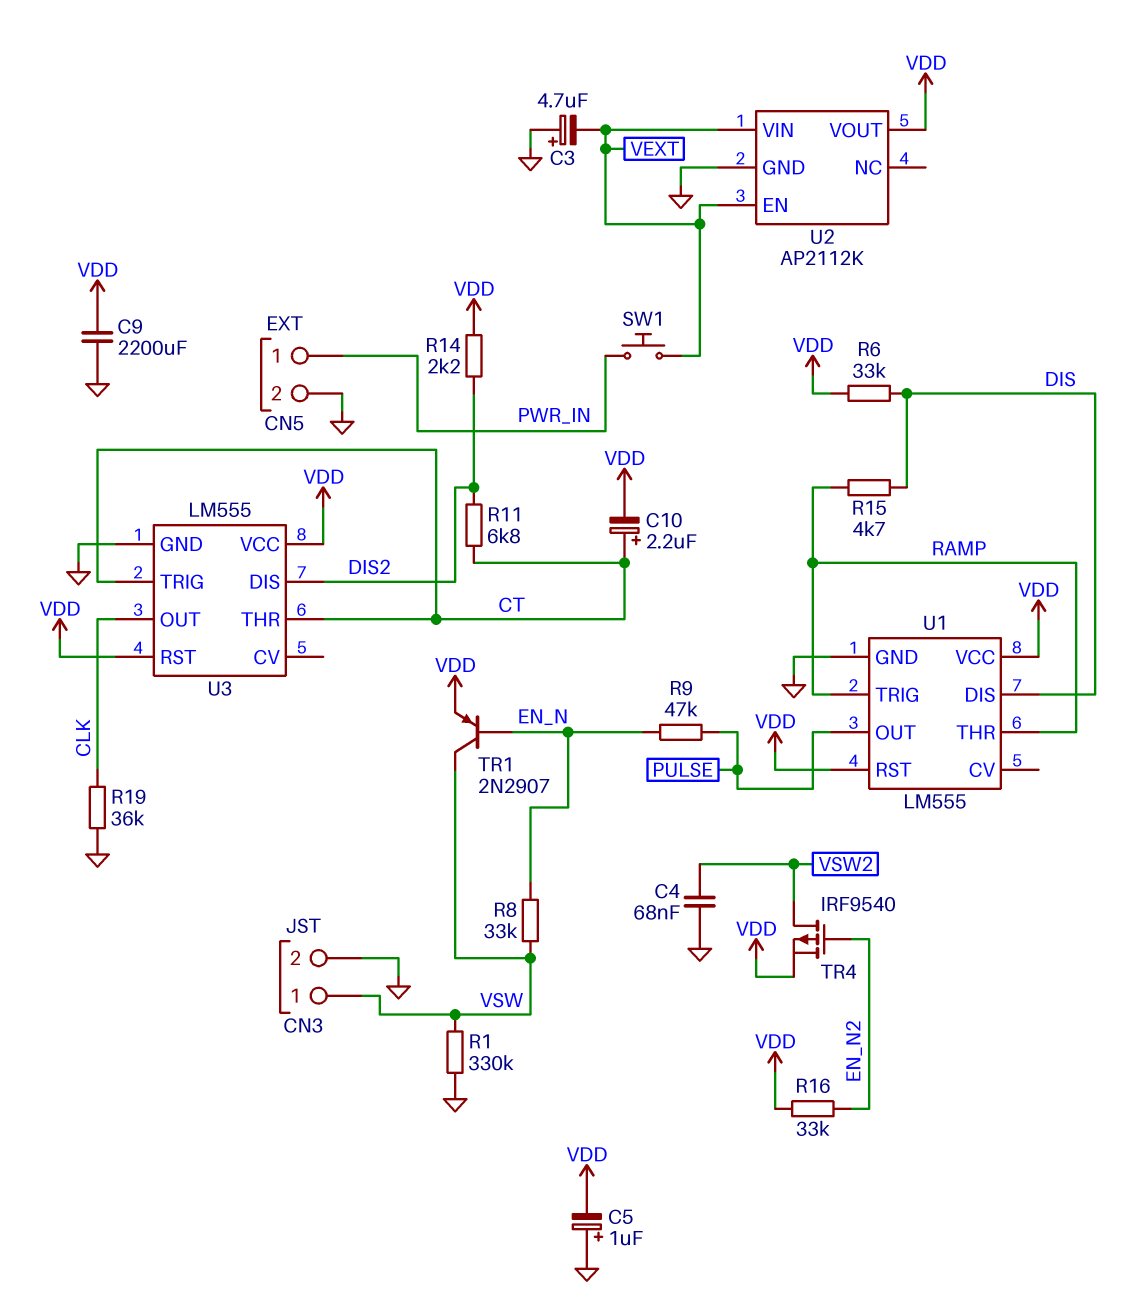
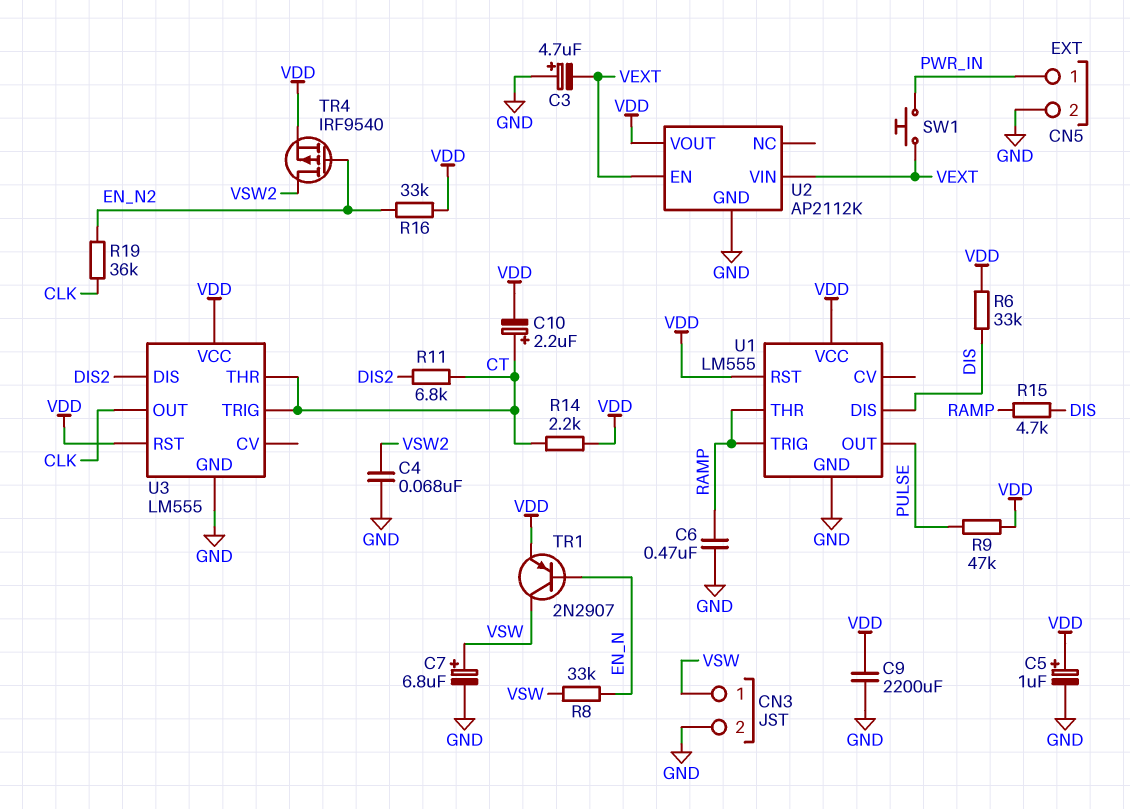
C5: 1uF (plus GND, minus VDD) -> 1uF (plus VDD, minus GND)
C6: none -> 470nF (GND, RAMP)
C7: none -> 6.8uF (plus VSW, minus GND)
R1: 330k (GND, VSW) -> none
R9: 47k (EN_N, PULSE) -> 47k (PULSE, VDD)
R14: 2.2k (DIS2, VDD) -> 2.2k (CT, VDD)
R19: 36k (CLK, GND) -> 36k (CLK, EN_N2)

